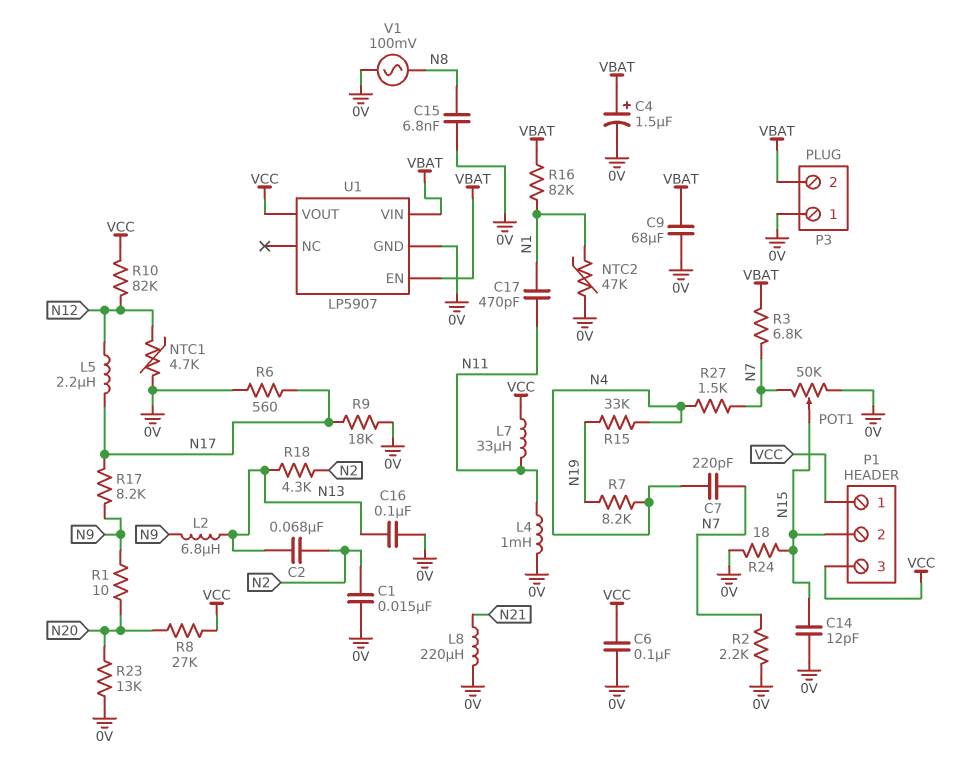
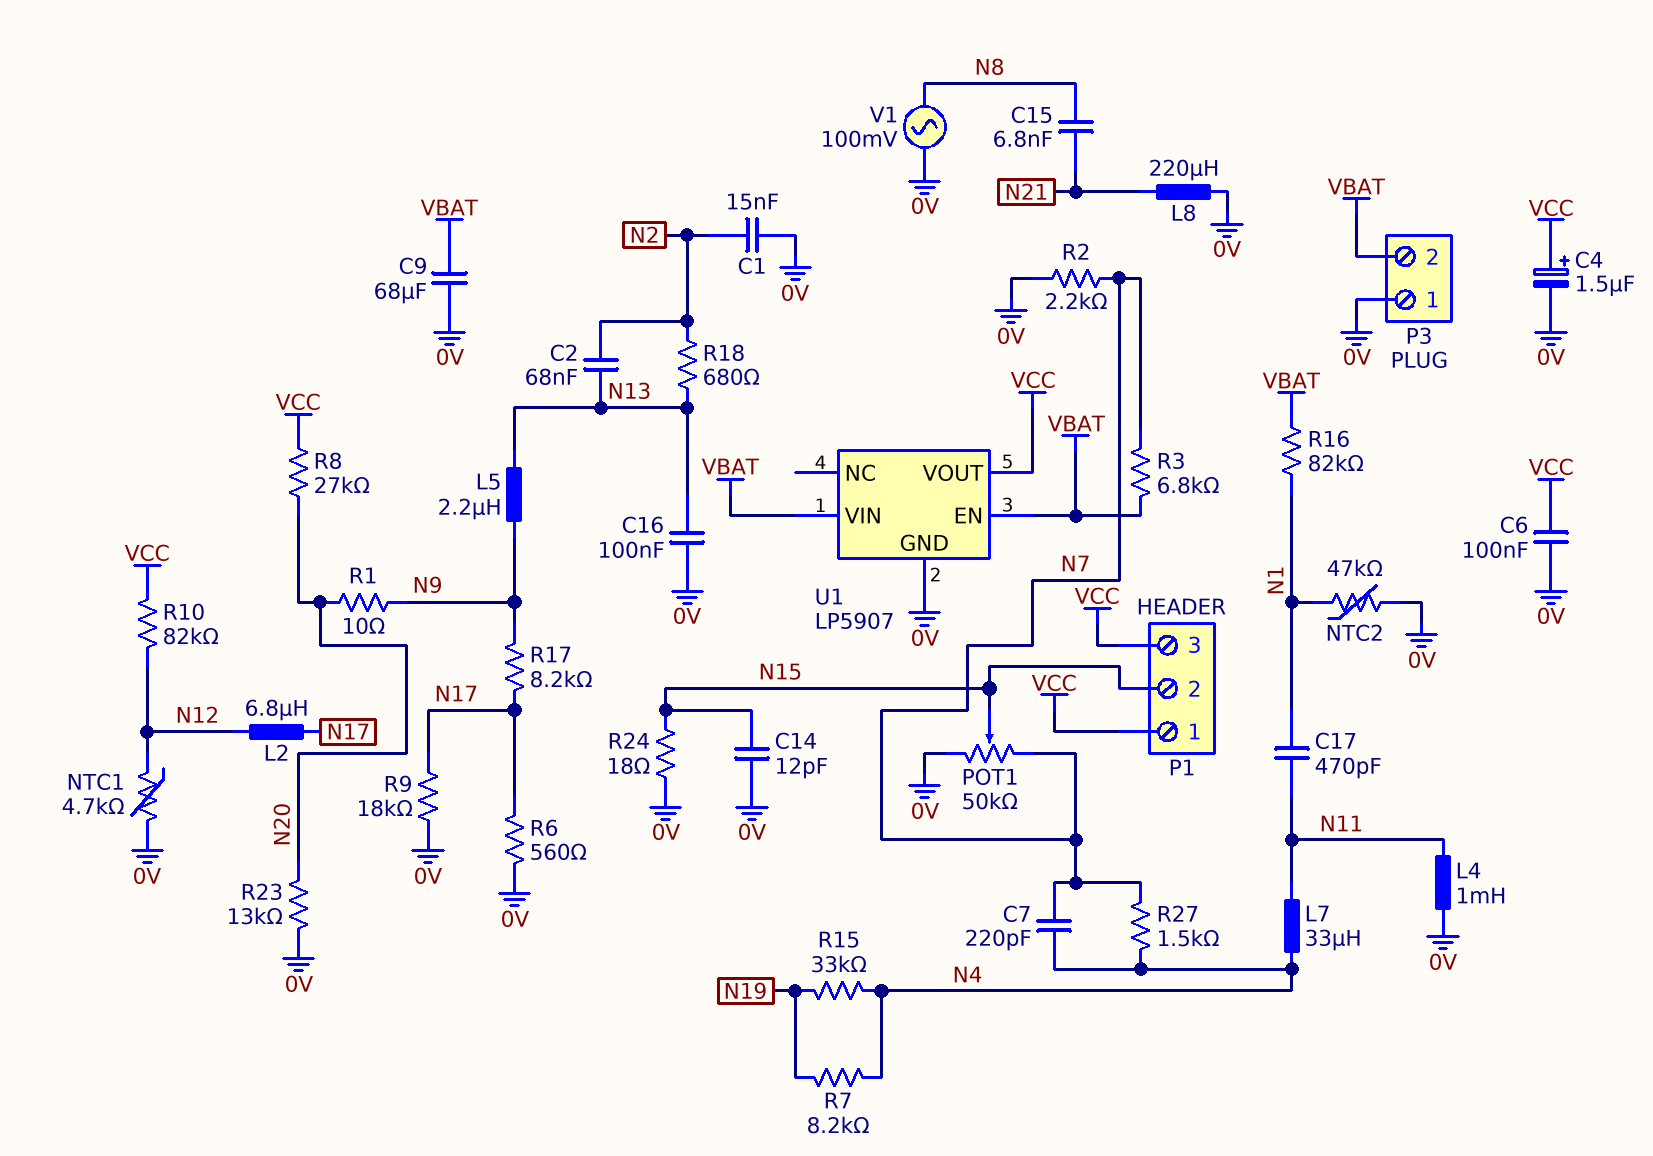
C4: 1.5uF (plus VBAT, minus 0V) -> 1.5uF (plus VCC, minus 0V)
C15: 6.8nF (0V, N8) -> 6.8nF (N8, N21)
L2: 6.8uH (N9, N13) -> 6.8uH (N12, N17)
L5: 2.2uH (N12, N17) -> 2.2uH (N9, N13)
L7: 33uH (N11, VCC) -> 33uH (N4, N11)
R18: 4.3k (N2, N13) -> 680 (N2, N13)

